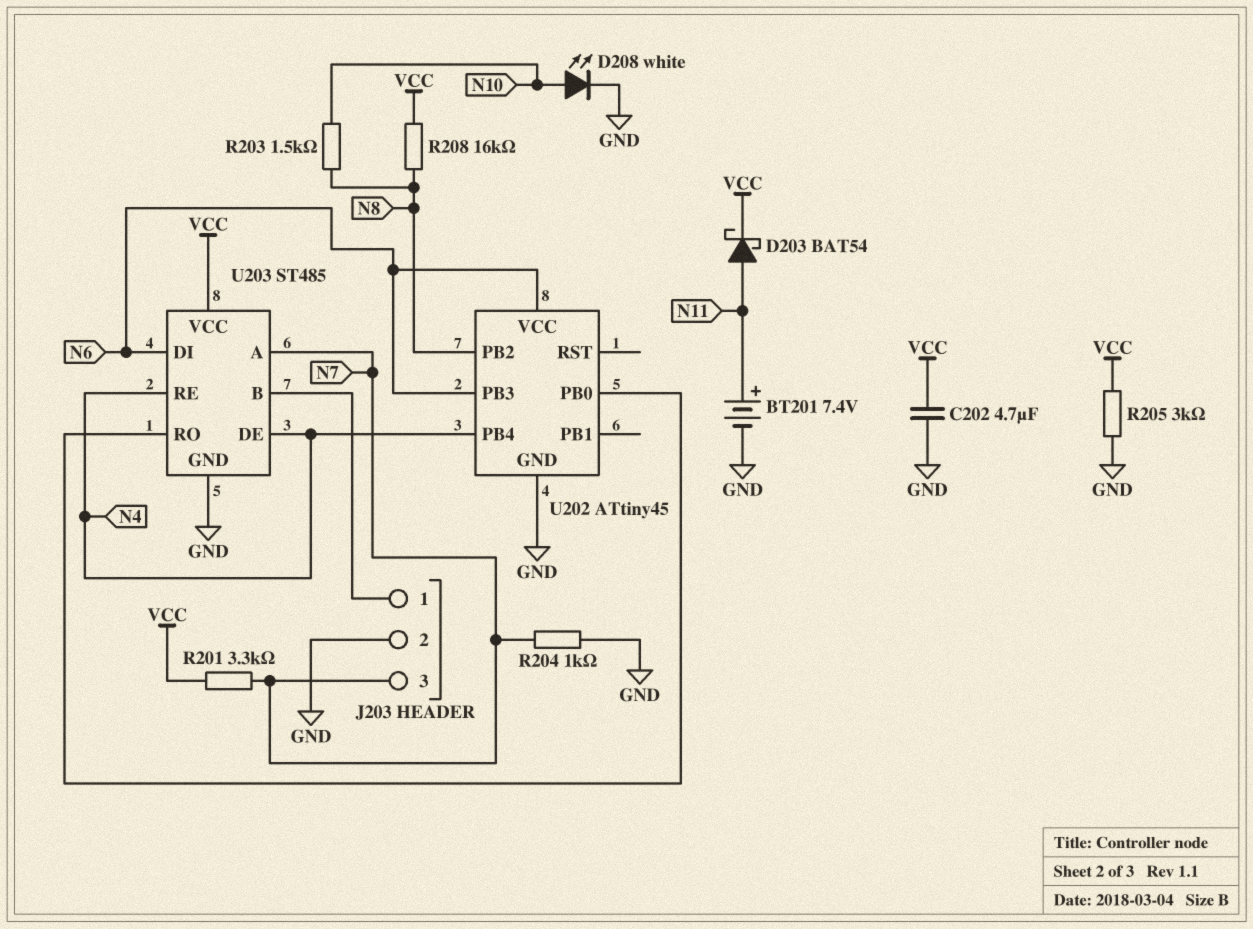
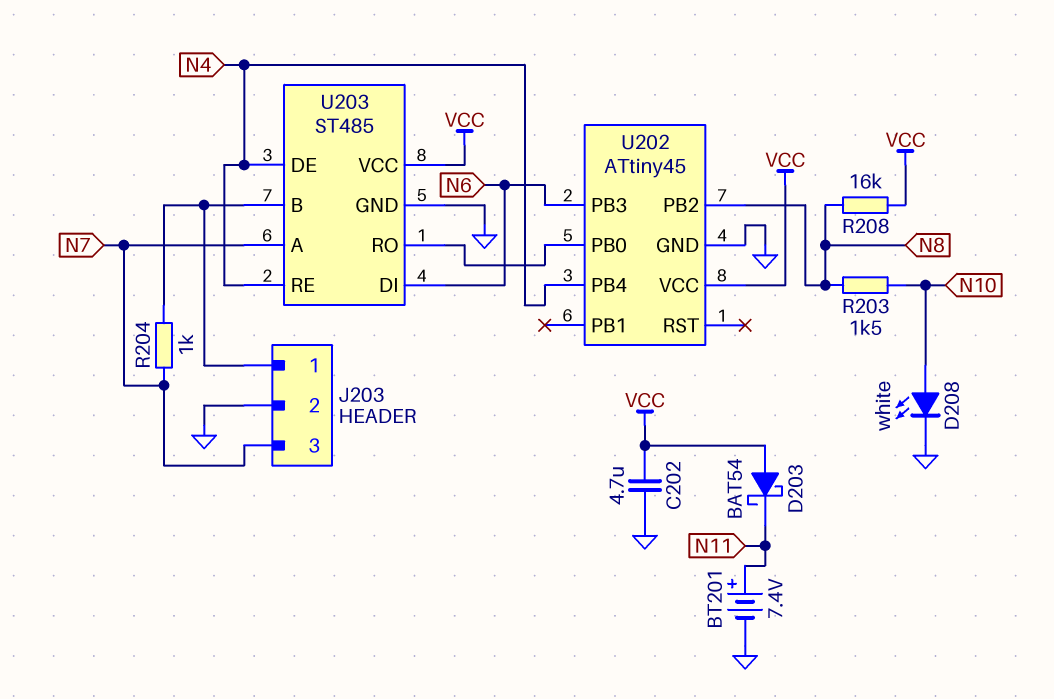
D203: schottky BAT54 (A N11, K VCC) -> schottky BAT54 (A VCC, K N11)
R201: 3.3k (N7, VCC) -> none
R204: 1k (GND, N7) -> 1k (J203/1, N7)
R205: 3k (GND, VCC) -> none
U202 pin VCC: N6 -> VCC

